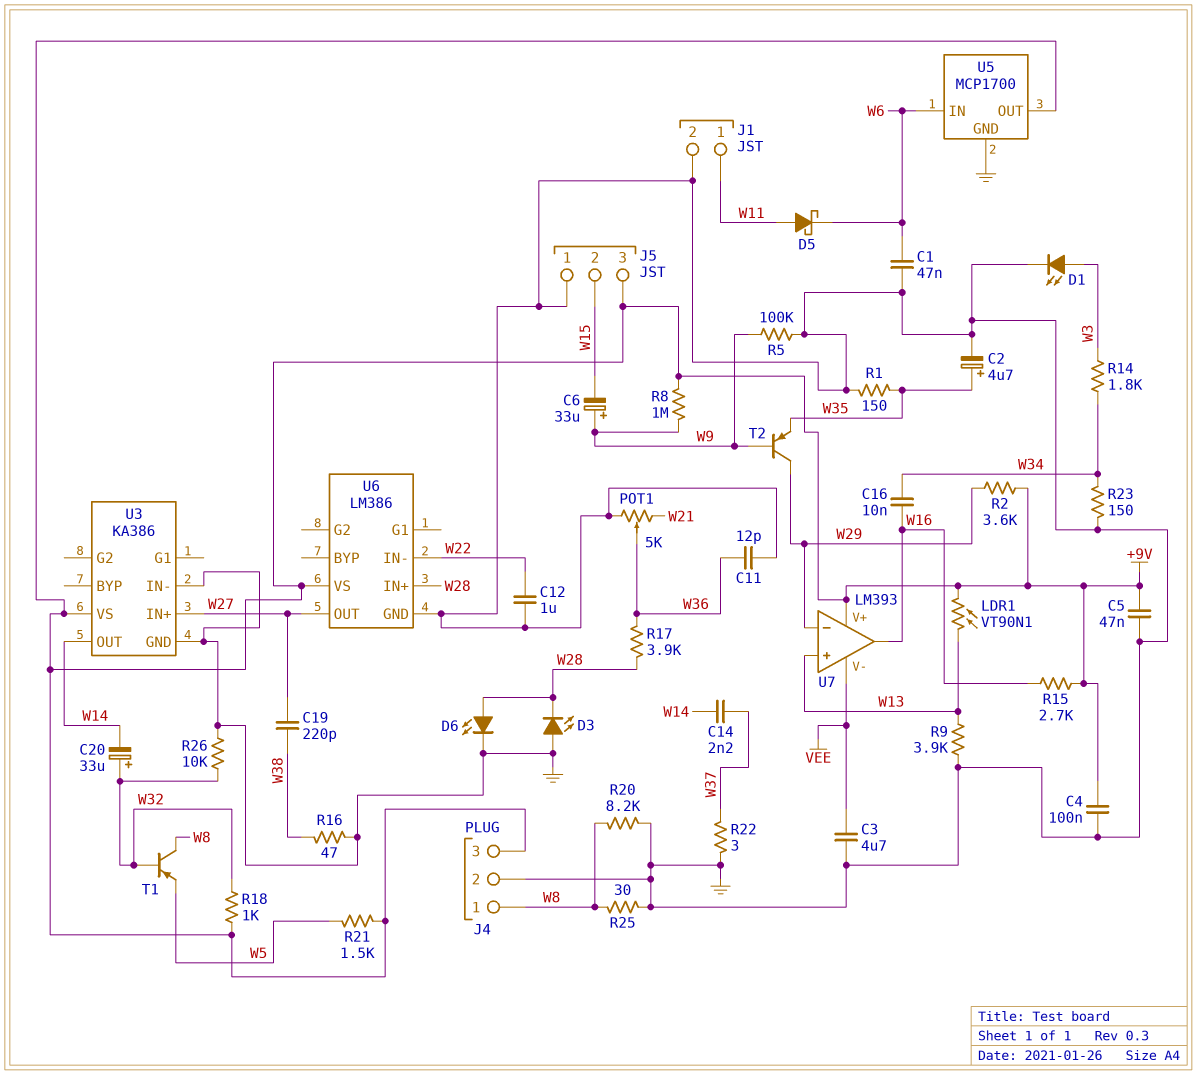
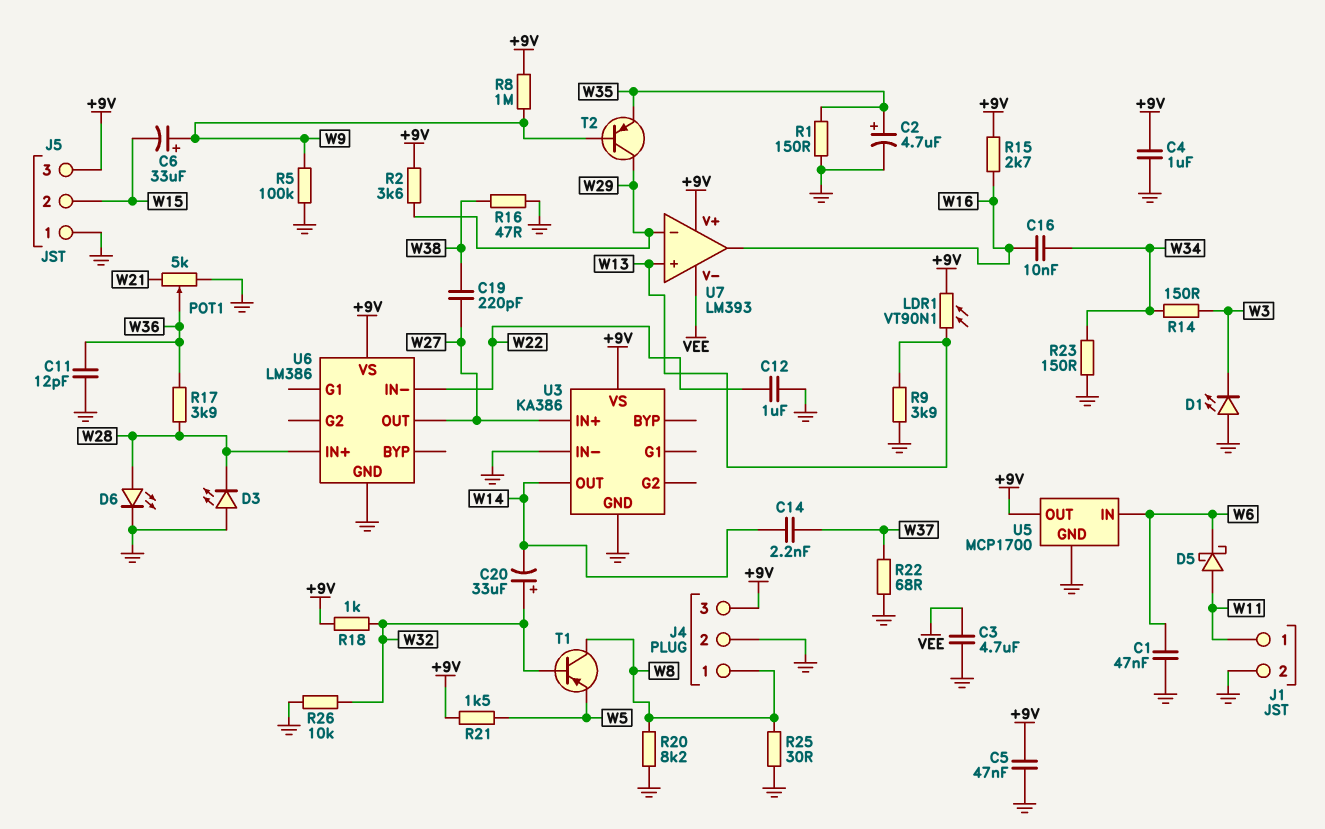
C4: 100nF (+9V, GND) -> 1uF (+9V, GND)
D1: LED (A W3, K GND) -> LED (A GND, K W3)
R14: 1.8k (W3, W34) -> 150 (W3, W34)
R22: 3 (GND, W37) -> 68 (GND, W37)

